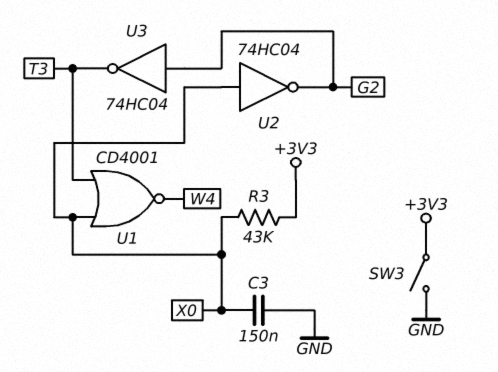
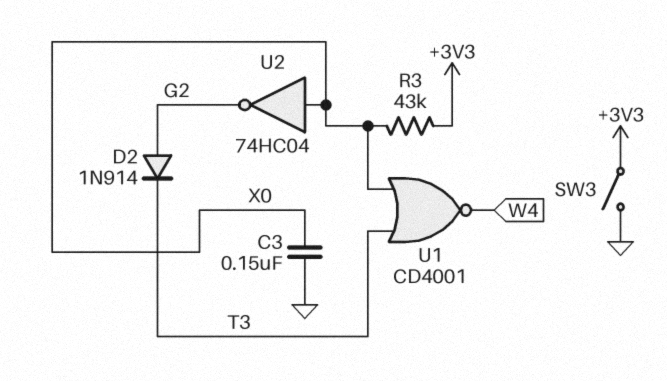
D2: none -> diode 1N914 (A G2, K T3)
U3: NOT 74HC04 (in G2, out T3) -> none

